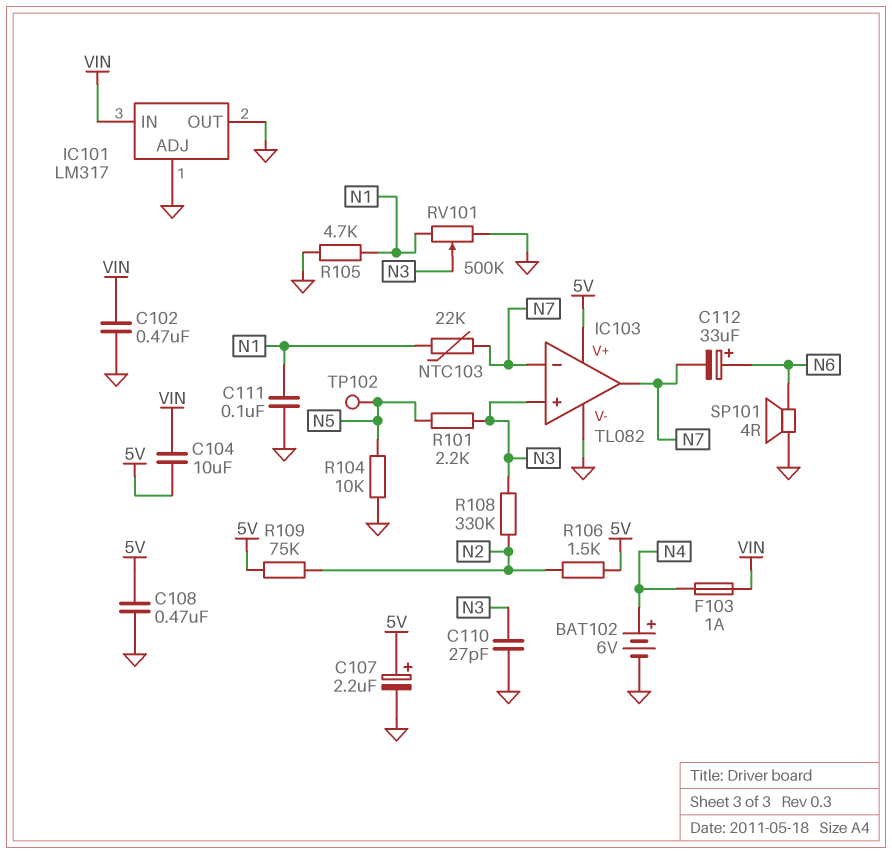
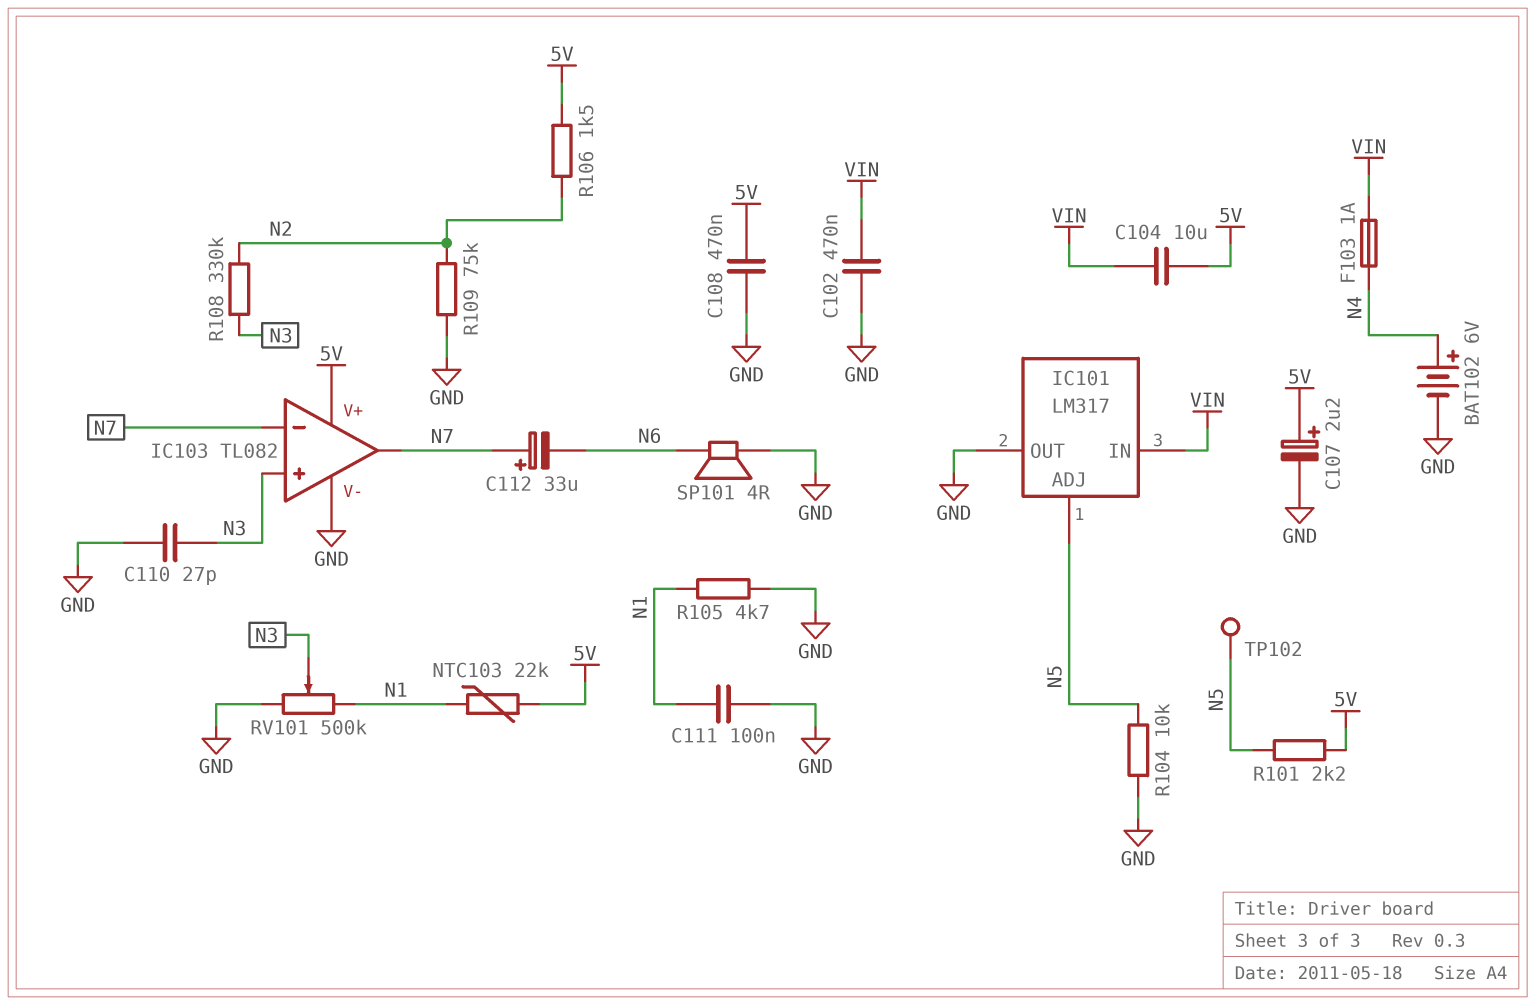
C112: 33uF (plus N6, minus N7) -> 33uF (plus N7, minus N6)
IC101 pin ADJ: GND -> N5
NTC103: 22k (N1, N7) -> 22k (5V, N1)
R101: 2.2k (N3, N5) -> 2.2k (5V, N5)
R109: 75k (5V, N2) -> 75k (GND, N2)

